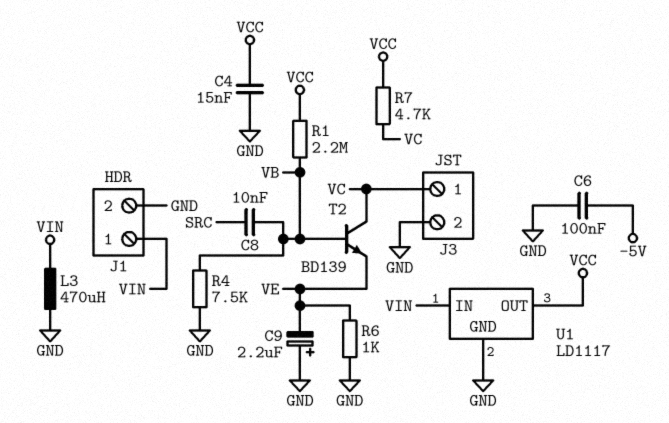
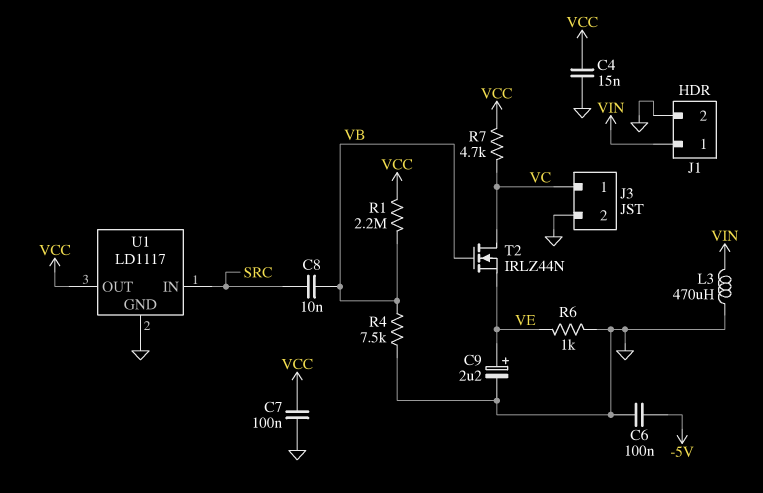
C7: none -> 100nF (GND, VCC)
C9: 2.2uF (plus GND, minus VE) -> 2.2uF (plus VE, minus GND)
T2: NPN BD139 (B VB, C VC, E VE) -> NMOS IRLZ44N (G VB, D VC, S VE)
U1 pin IN: VIN -> SRC

